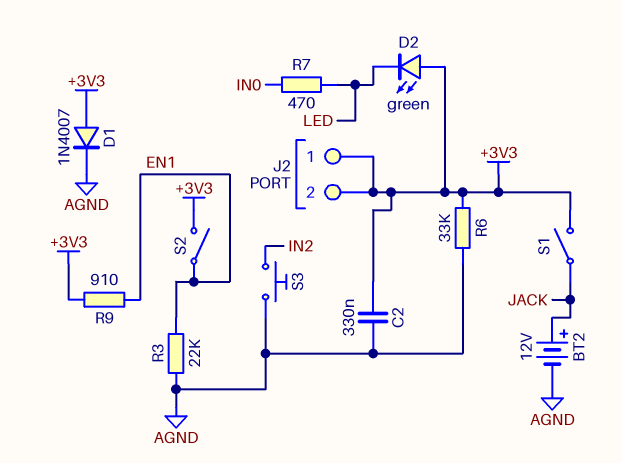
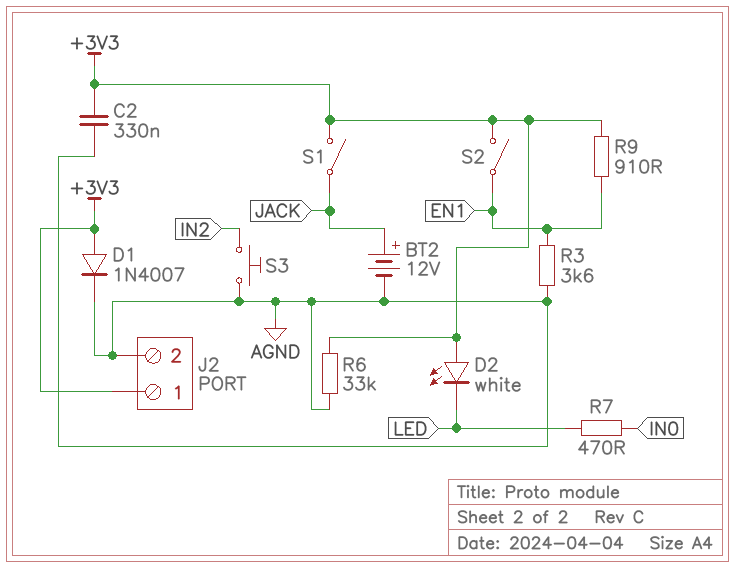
D2: LED green (A +3V3, K LED) -> LED white (A +3V3, K LED)
J2 pin 2: +3V3 -> AGND
R3: 22k (AGND, EN1) -> 3.6k (AGND, EN1)

